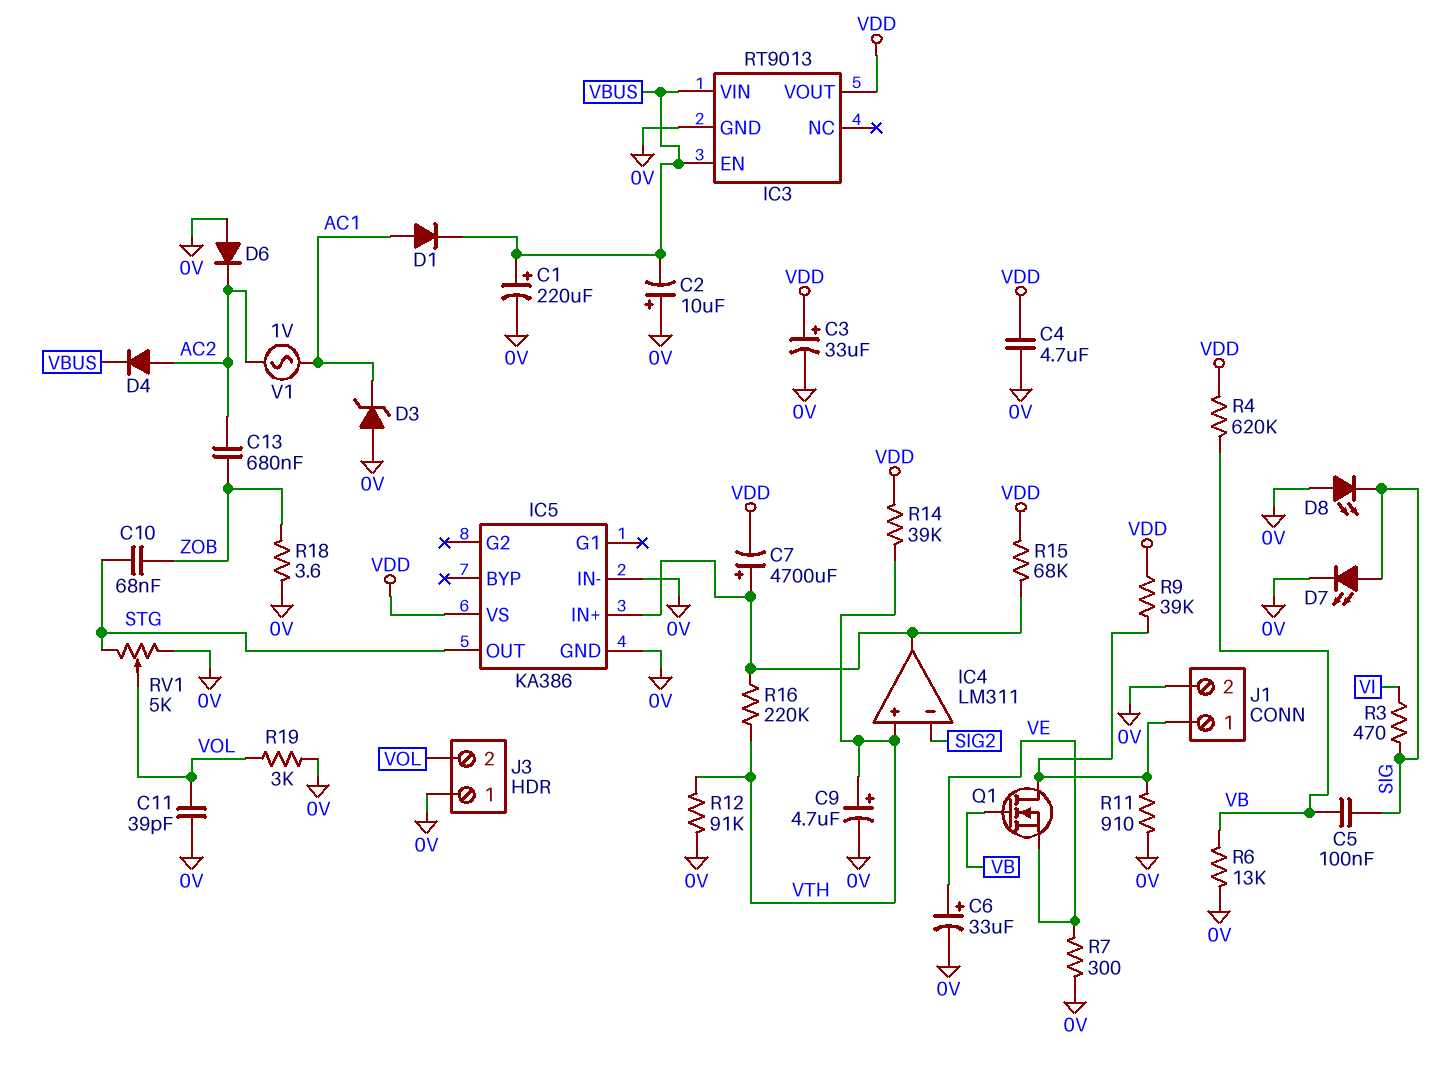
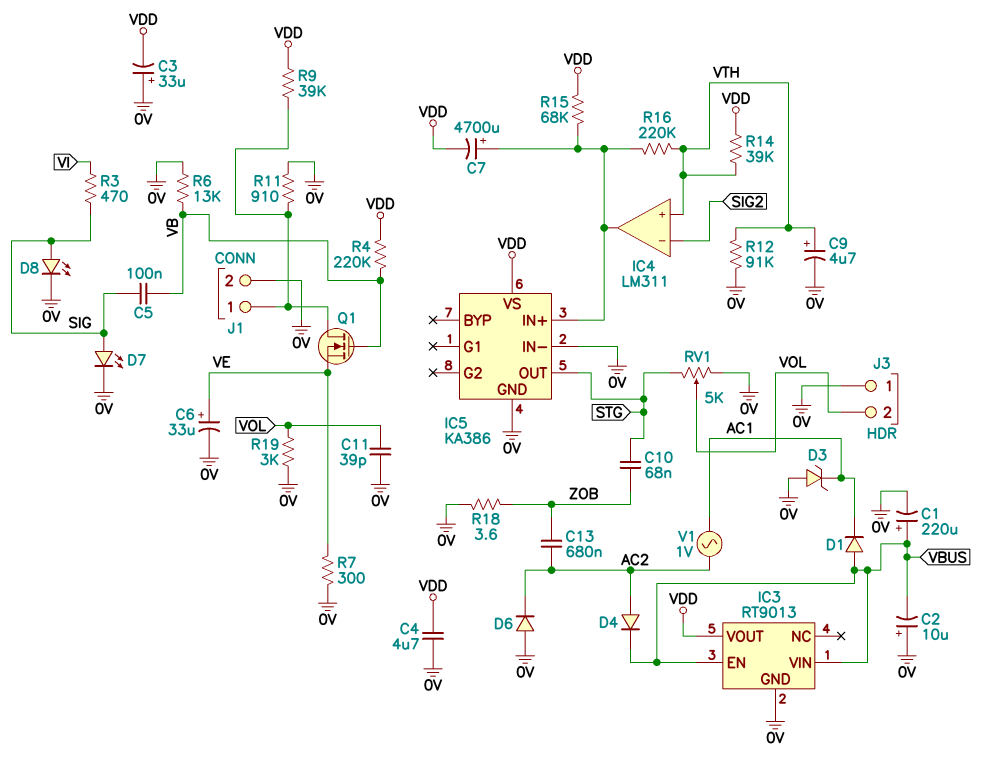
C3: 33uF (plus VDD, minus 0V) -> 33uF (plus 0V, minus VDD)
D1: diode (A AC1, K VBUS) -> diode (A VBUS, K AC1)
D8: LED (A 0V, K SIG) -> LED (A SIG, K 0V)
R4: 620k (VB, VDD) -> 220k (VB, VDD)

